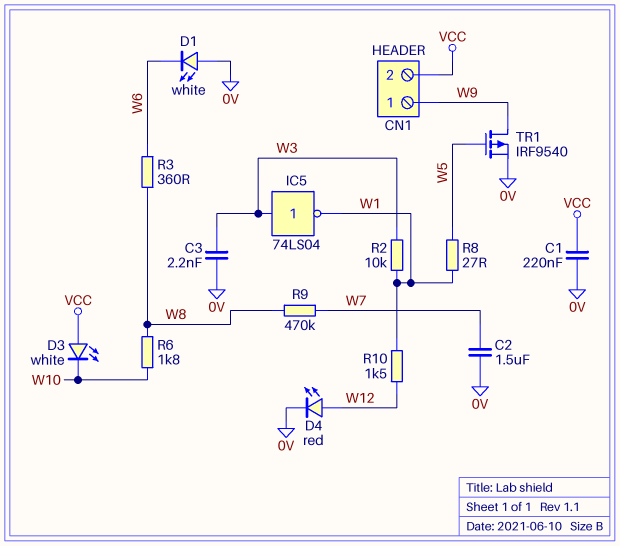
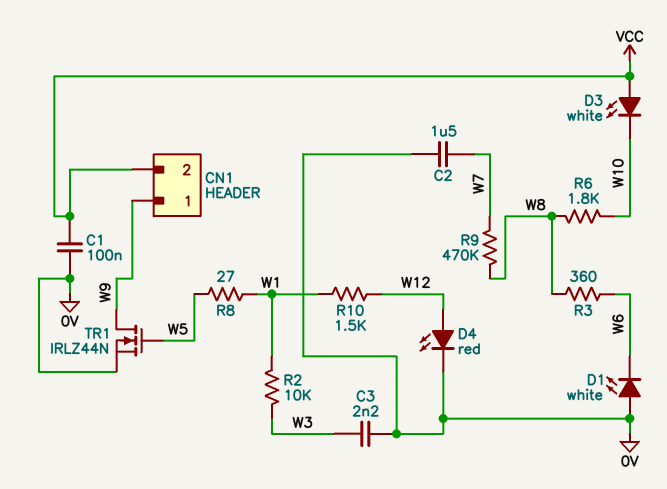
C1: 220nF (0V, VCC) -> 100nF (0V, VCC)
IC5: NOT 74LS04 (in W3, out W1) -> none
TR1: PMOS IRF9540 (G W5, D W9, S 0V) -> NMOS IRLZ44N (G W5, D W9, S 0V)

